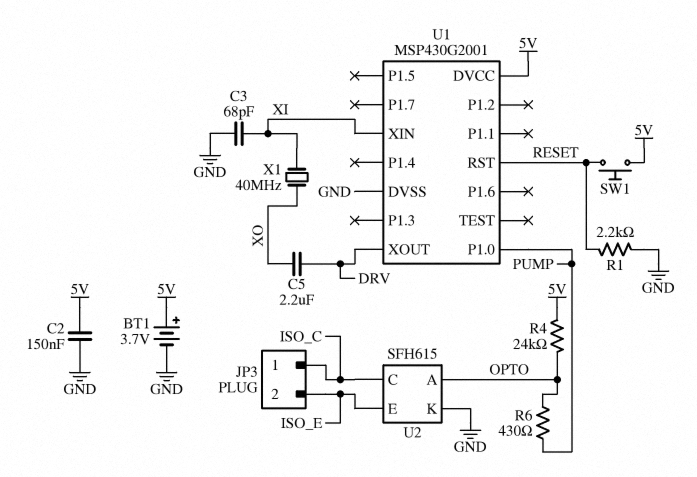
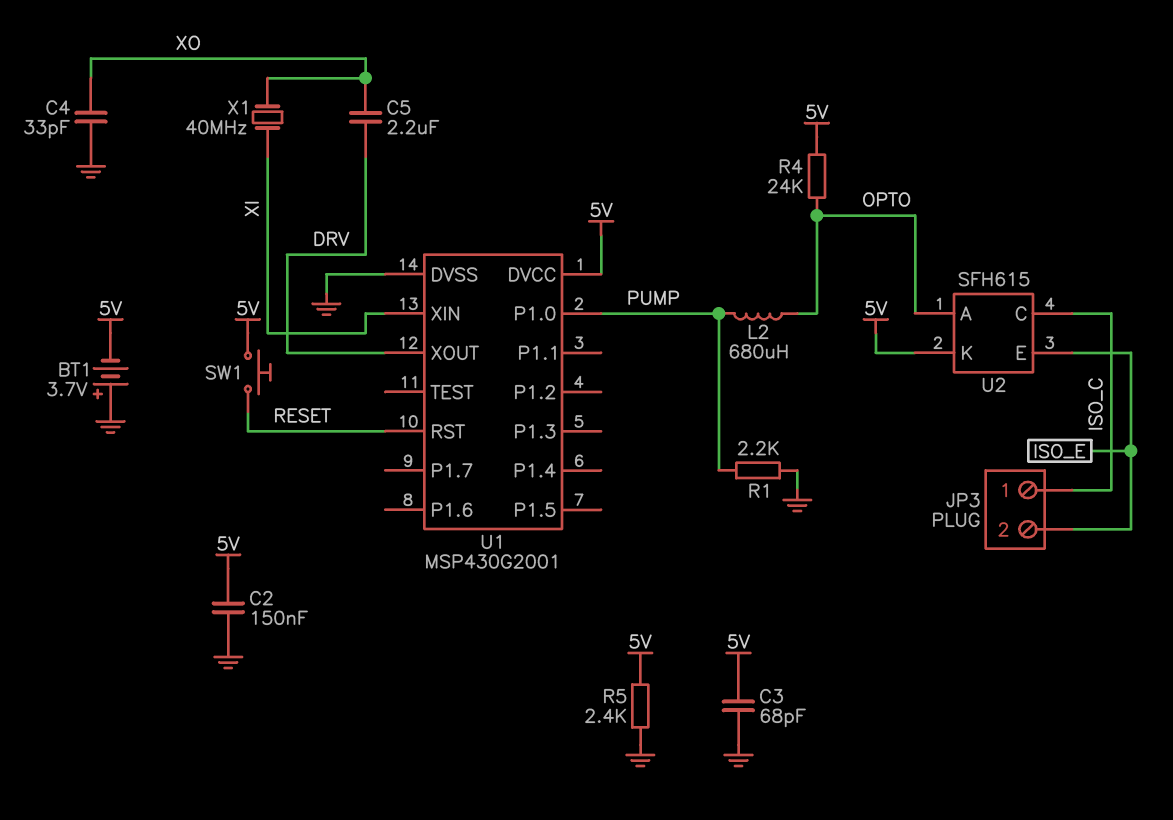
BT1: 3.7V (plus 5V, minus GND) -> 3.7V (plus GND, minus 5V)
C3: 68pF (GND, XI) -> 68pF (5V, GND)
C4: none -> 33pF (GND, XO)
L2: none -> 680uH (OPTO, PUMP)
R1: 2.2k (GND, RESET) -> 2.2k (GND, PUMP)
R5: none -> 2.4k (5V, GND)
R6: 430 (OPTO, PUMP) -> none
U2 pin K: GND -> 5V

